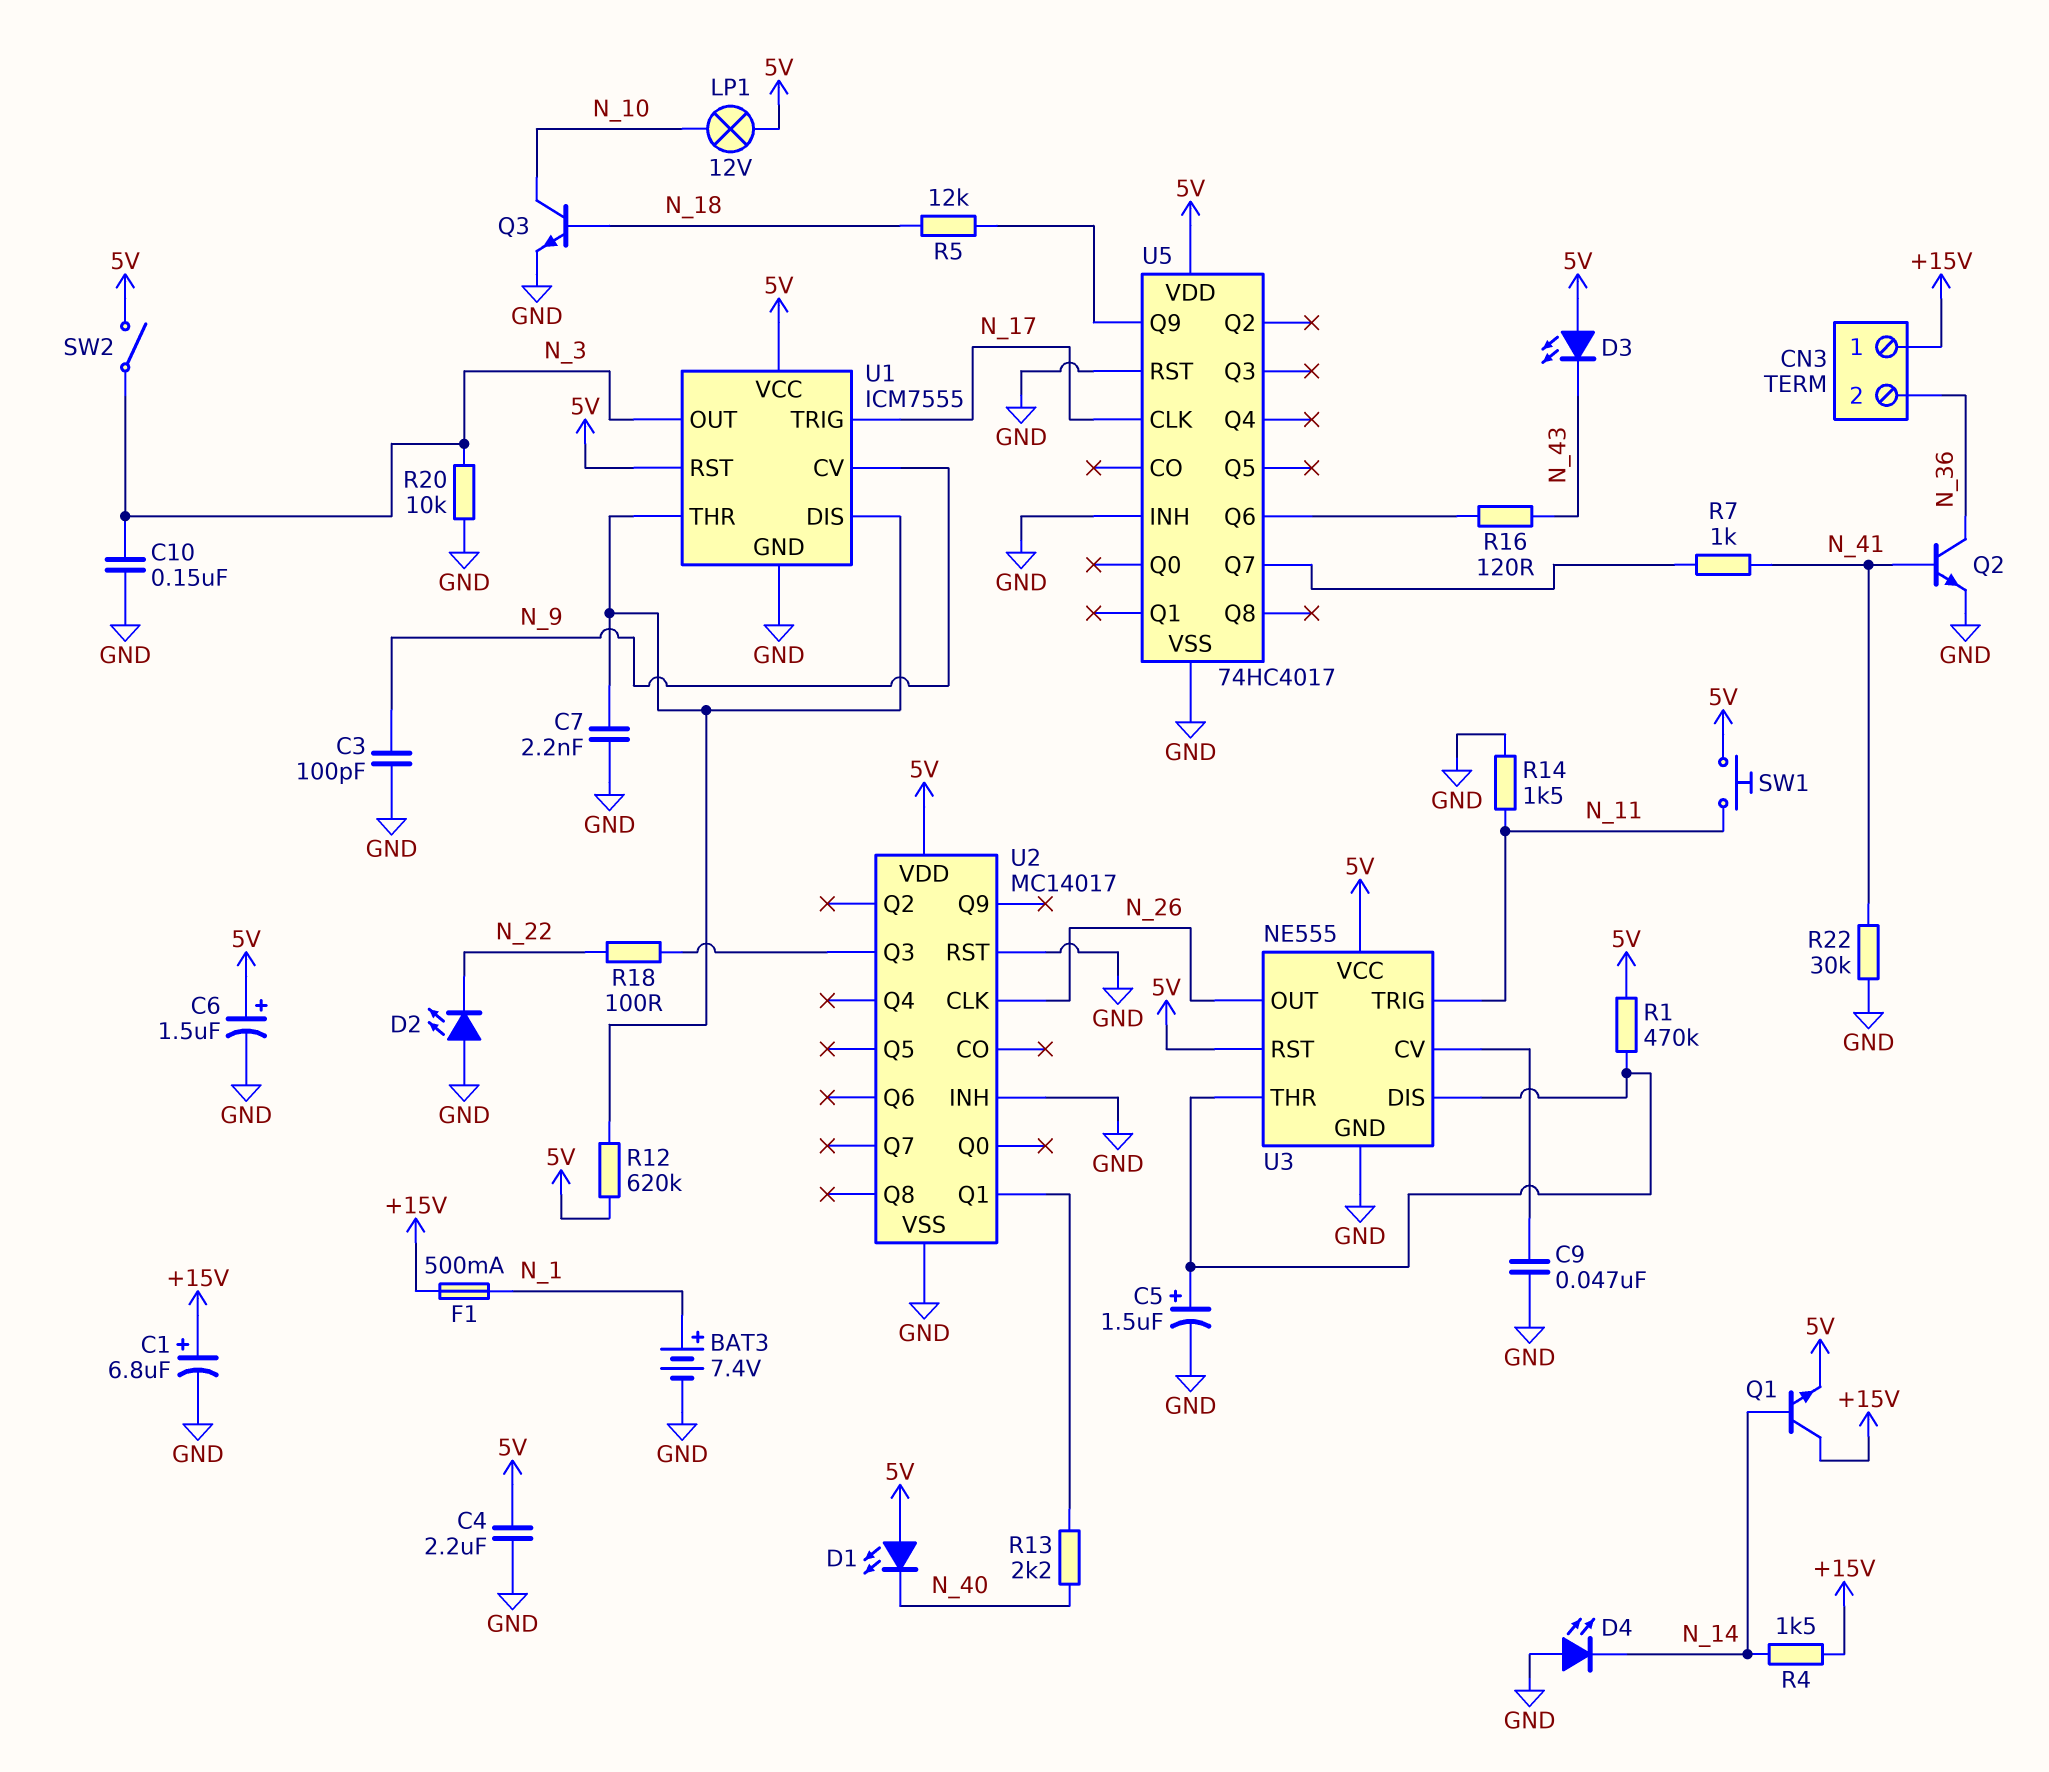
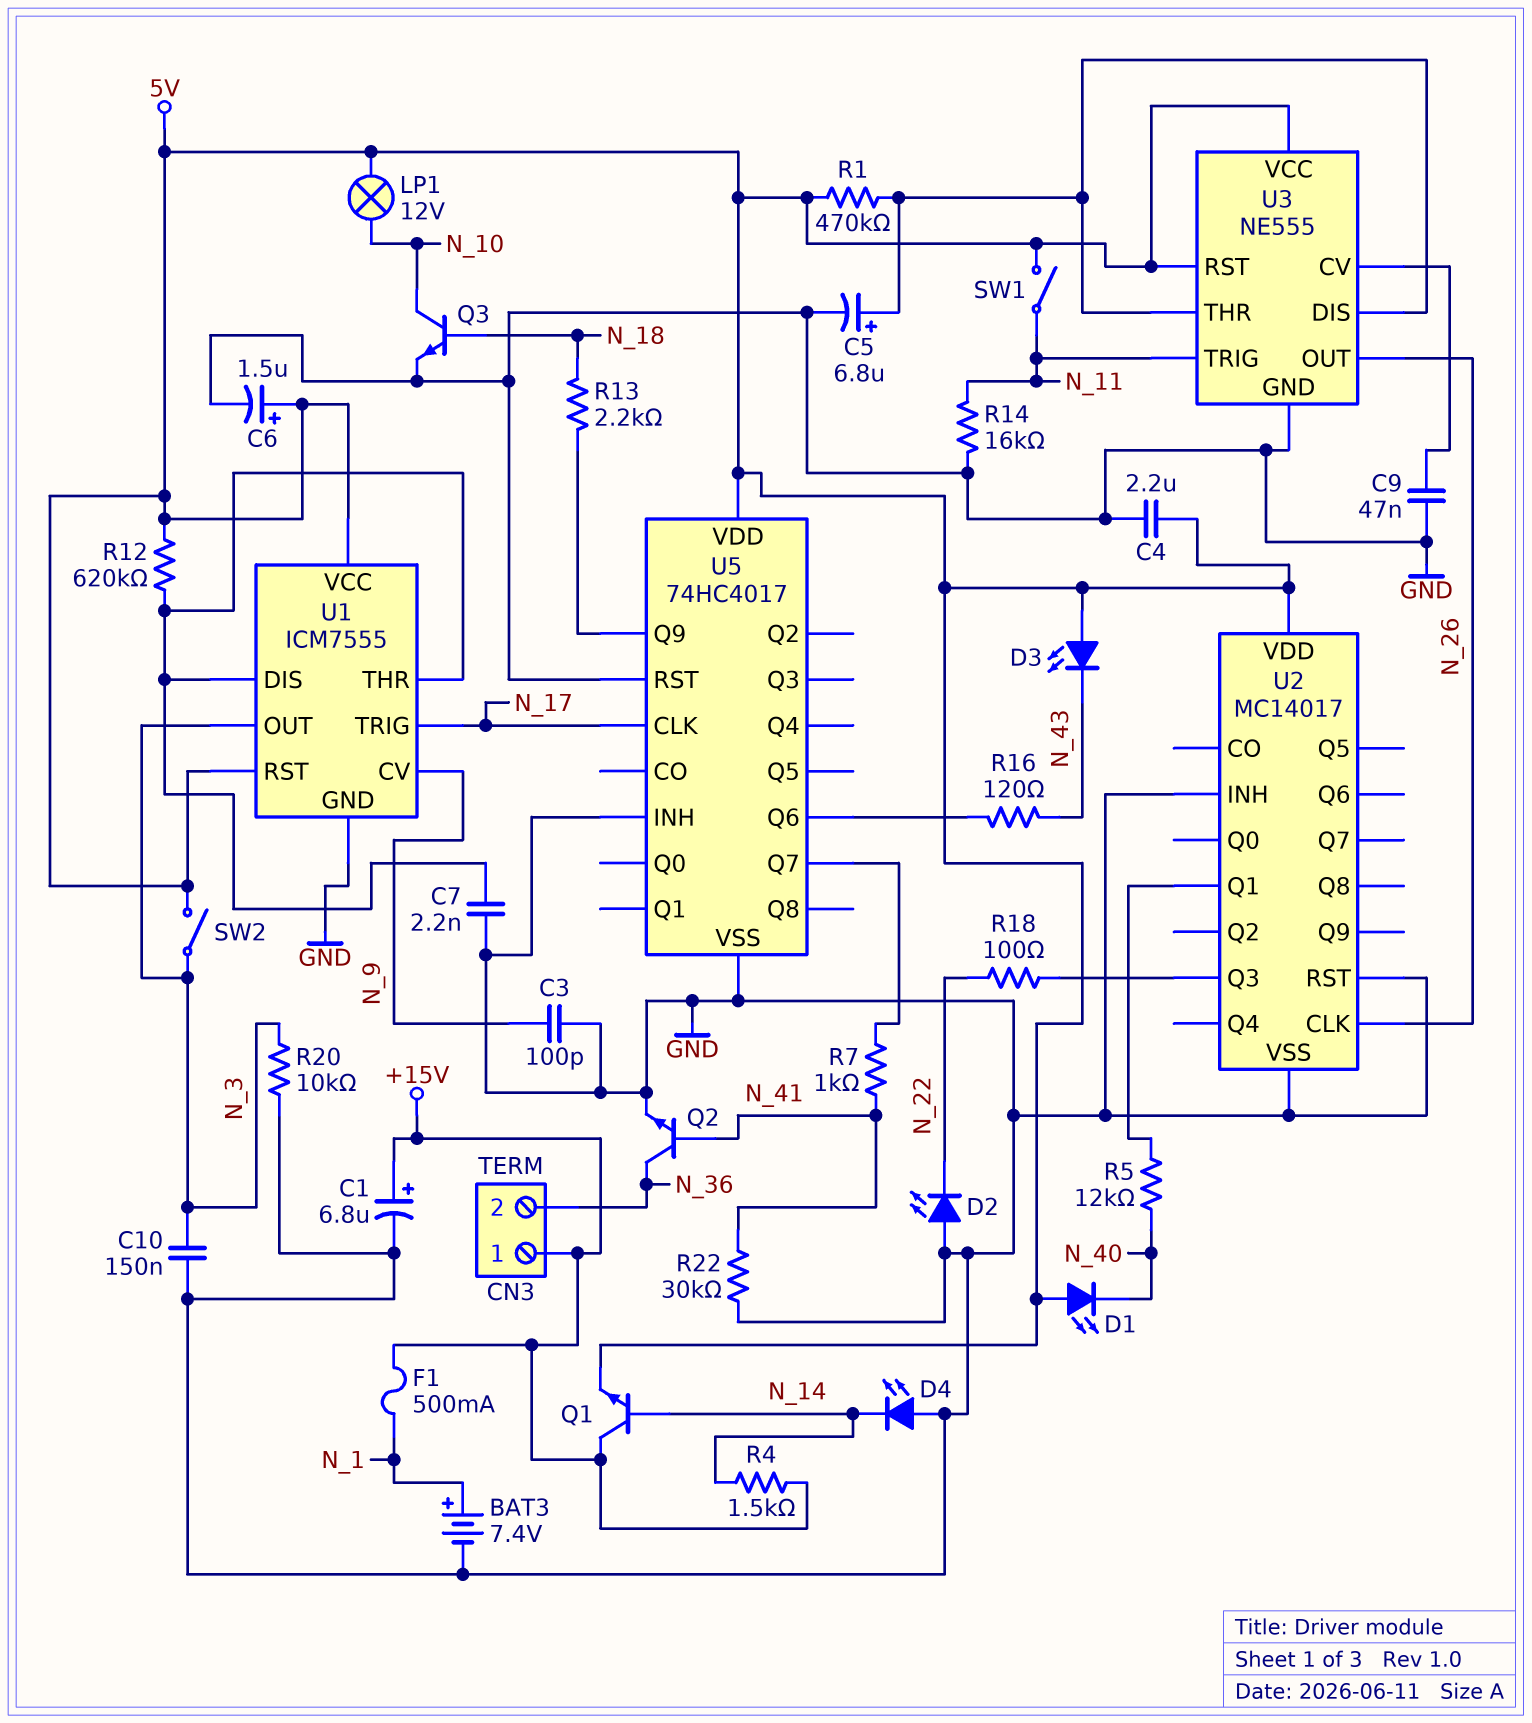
C5: 1.5uF (plus U3/DIS, minus GND) -> 6.8uF (plus U3/DIS, minus GND)
R5: 12k (N_18, U5/Q9) -> 12k (N_40, U2/Q1)
R13: 2.2k (N_40, U2/Q1) -> 2.2k (N_18, U5/Q9)
R14: 1.5k (GND, N_11) -> 16k (GND, N_11)
SW1: button (5V, N_11) -> switch (5V, N_11)

